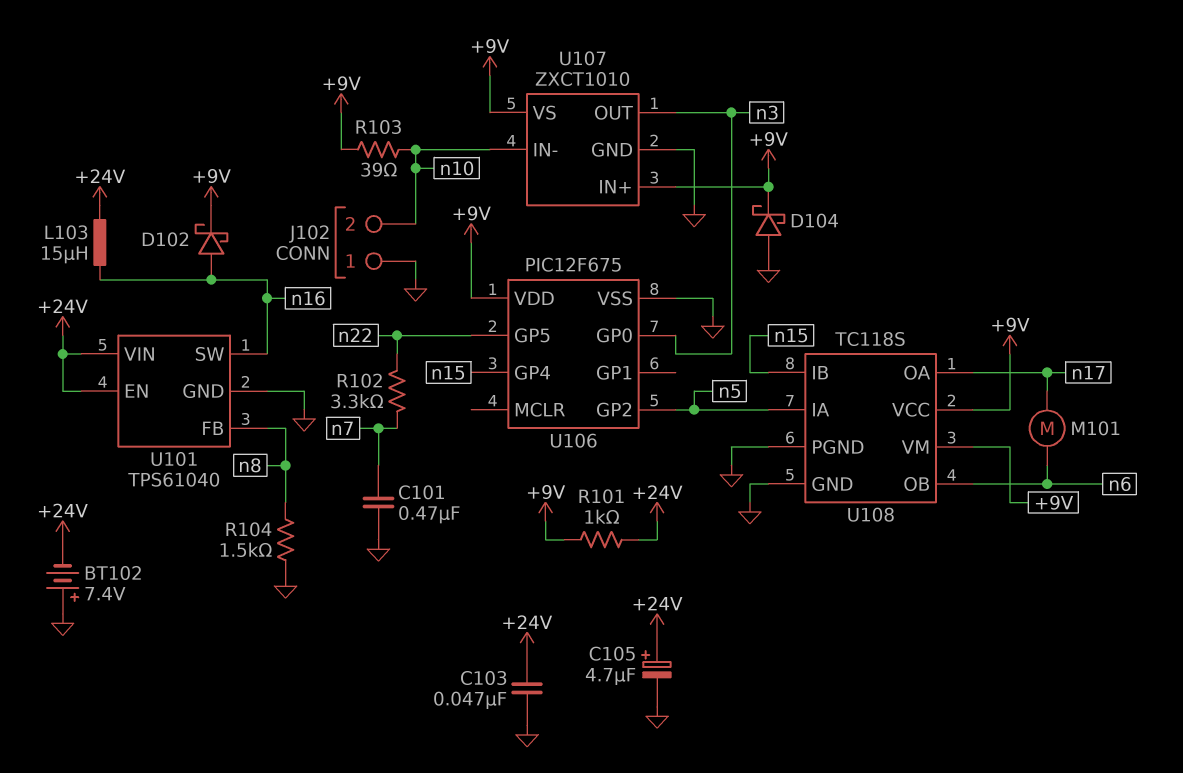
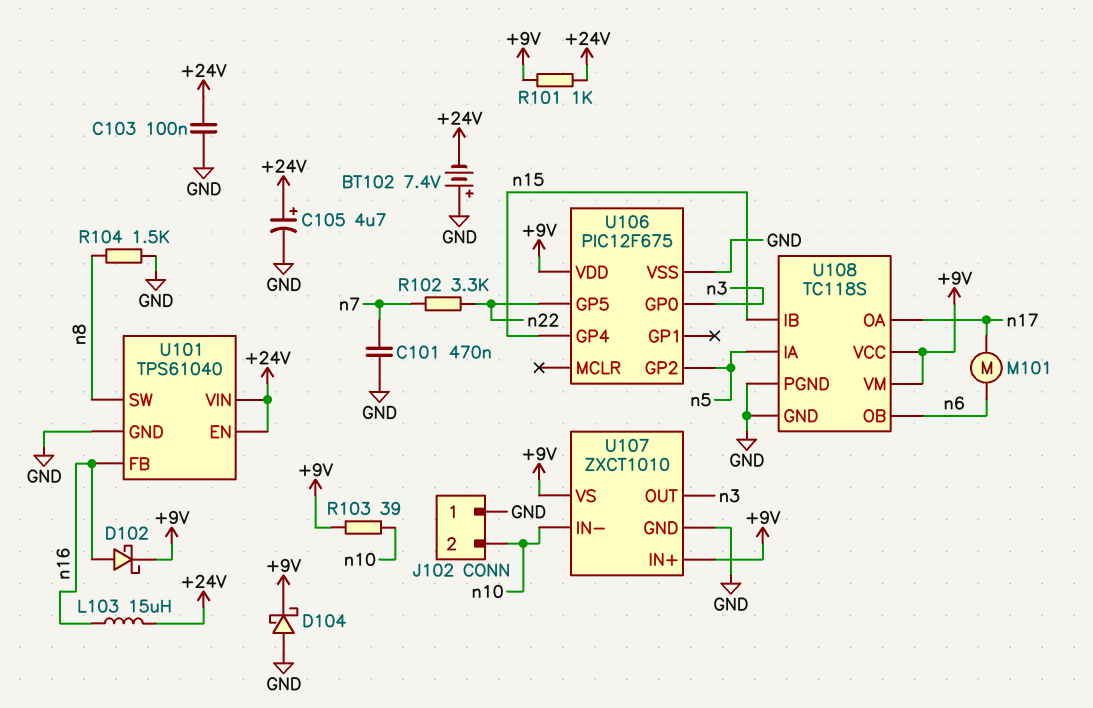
C103: 47nF (+24V, GND) -> 100nF (+24V, GND)
U101 pin FB: n8 -> n16
U101 pin SW: n16 -> n8

